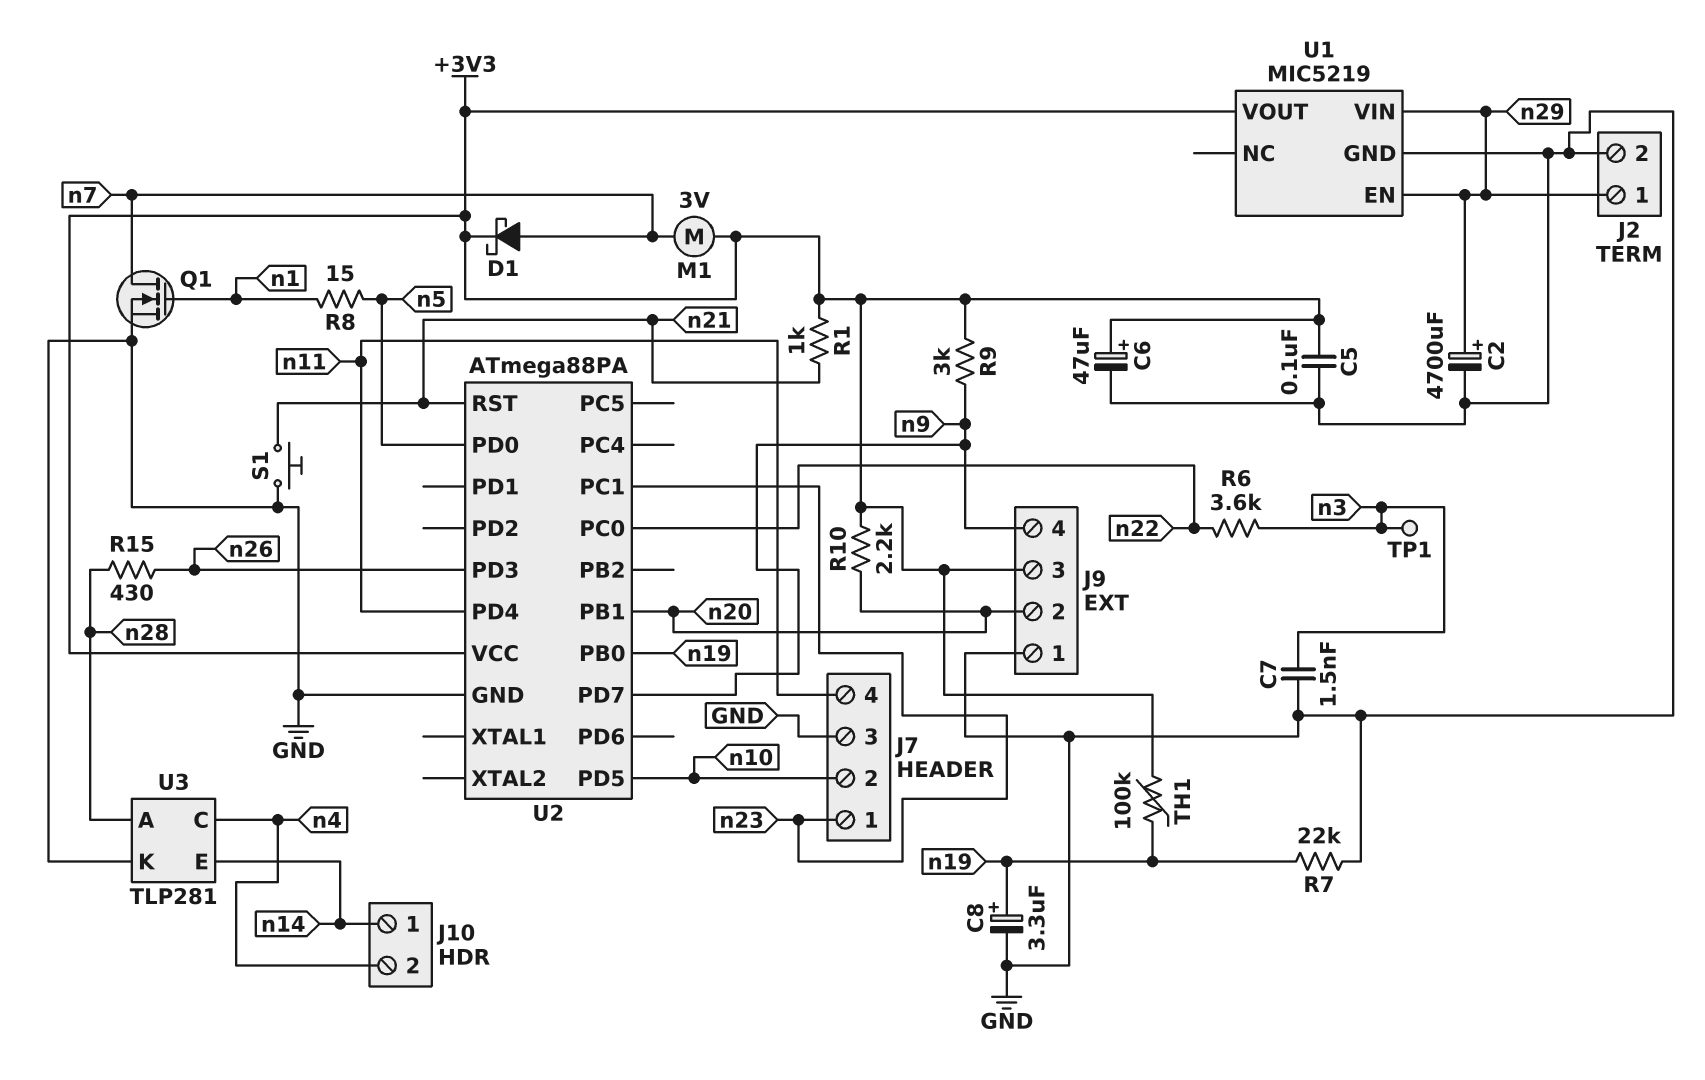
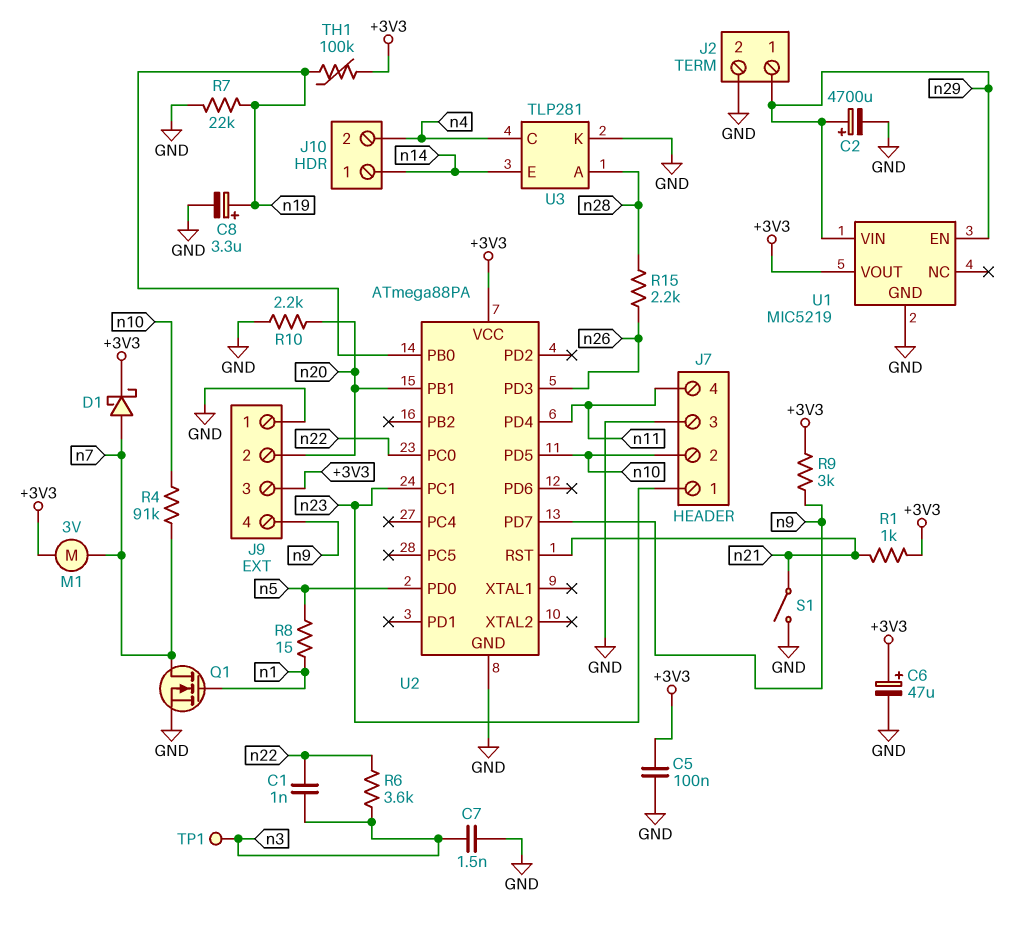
C1: none -> 1nF (n3, n22)
R4: none -> 91k (n7, n10)
R10: 2.2k (+3V3, n20) -> 2.2k (GND, n20)
R15: 430 (n26, n28) -> 2.2k (n26, n28)
S1: button (GND, n21) -> switch (GND, n21)

